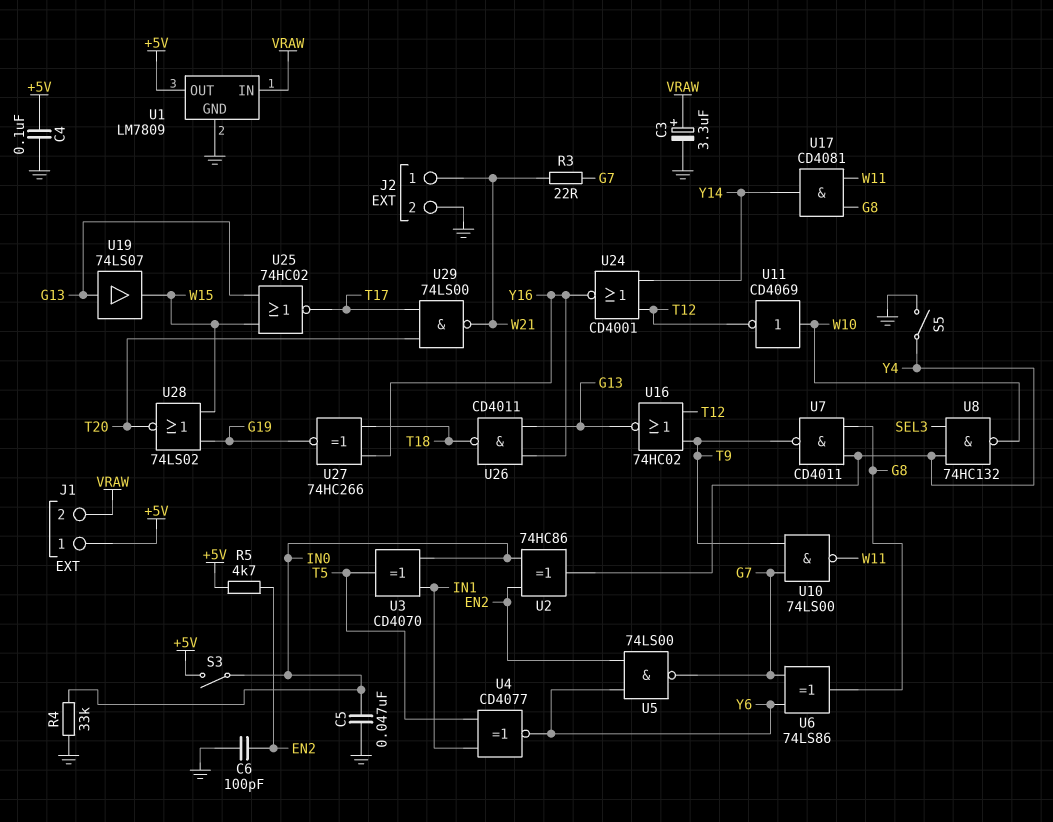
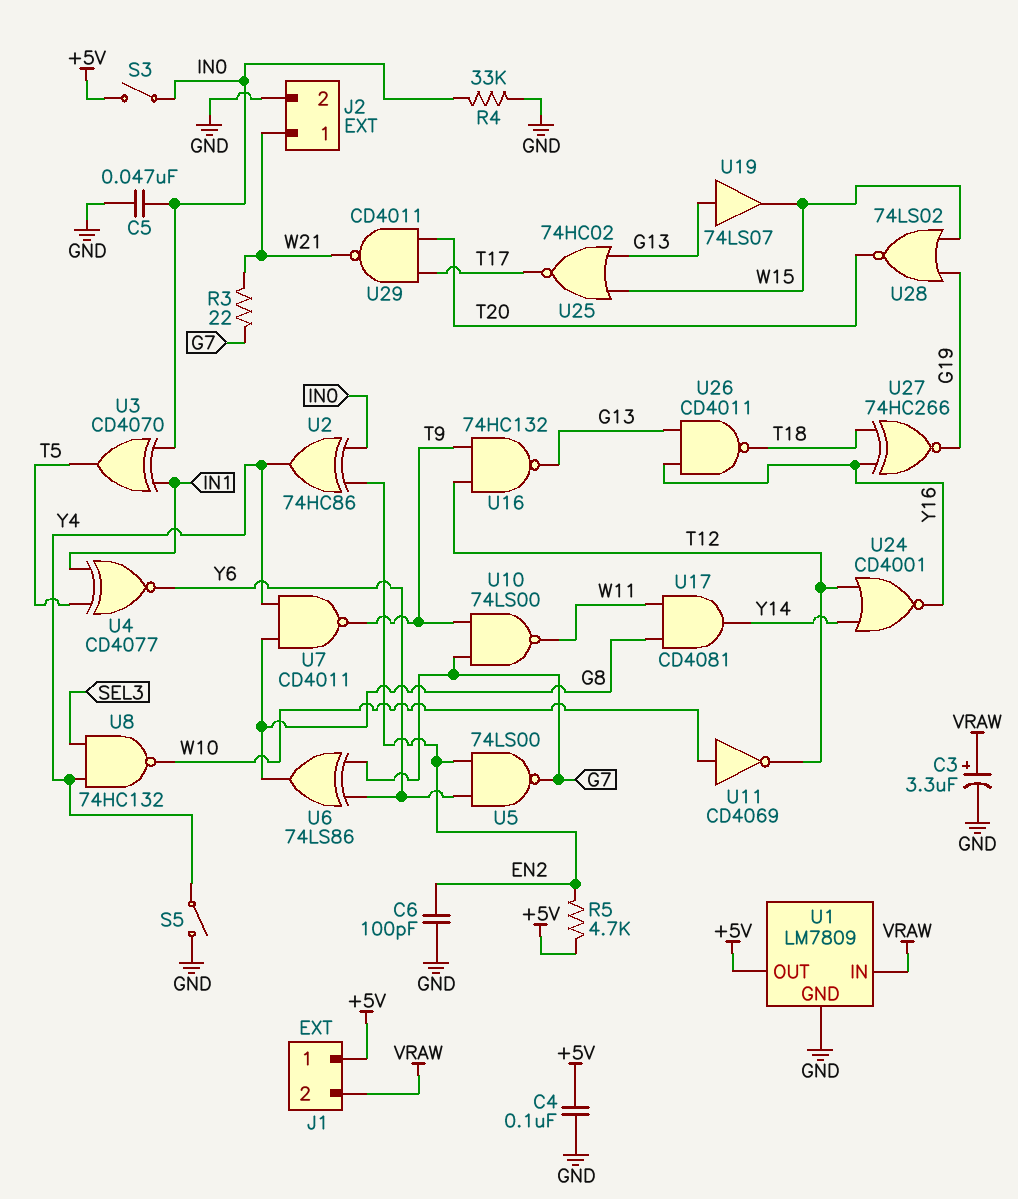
U16: NOR 74HC02 (in T9, in T12, out G13) -> NAND 74HC132 (in T9, in T12, out G13)
U29: NAND 74LS00 (in T17, in T20, out W21) -> NAND CD4011 (in T17, in T20, out W21)

